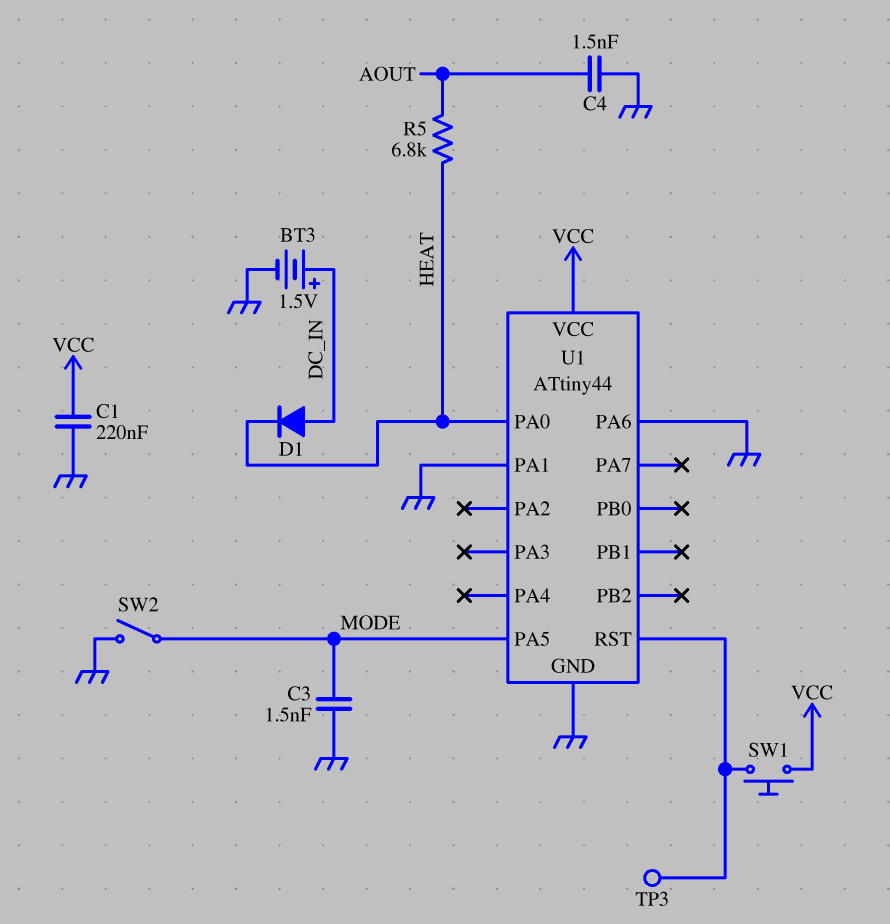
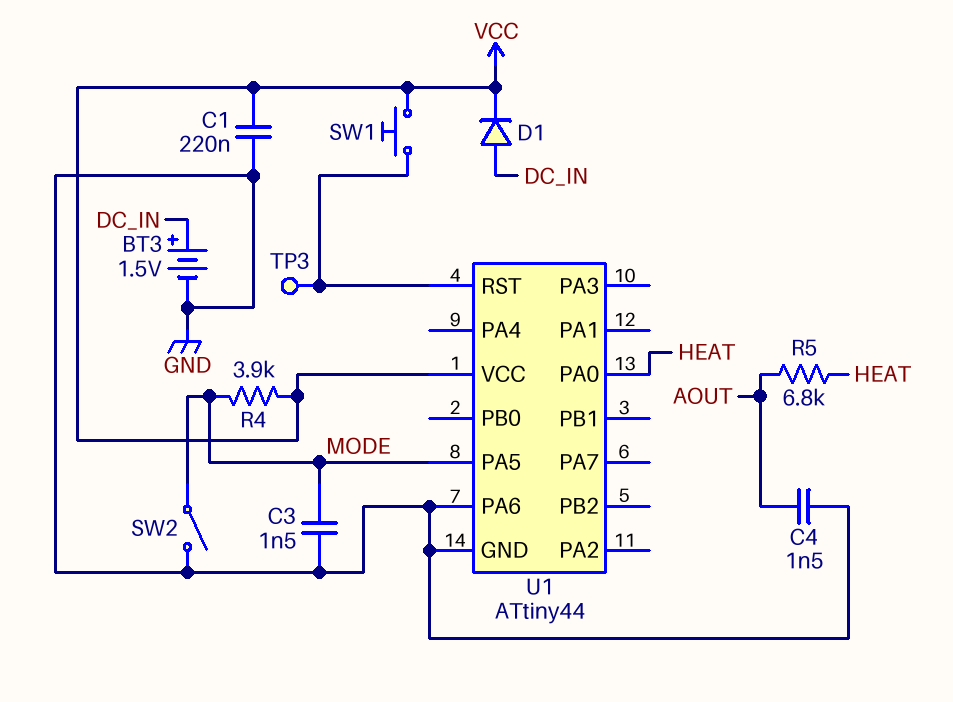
D1: diode (A DC_IN, K HEAT) -> diode (A DC_IN, K VCC)
R4: none -> 3.9k (MODE, VCC)
U1 pin PA1: GND -> none

